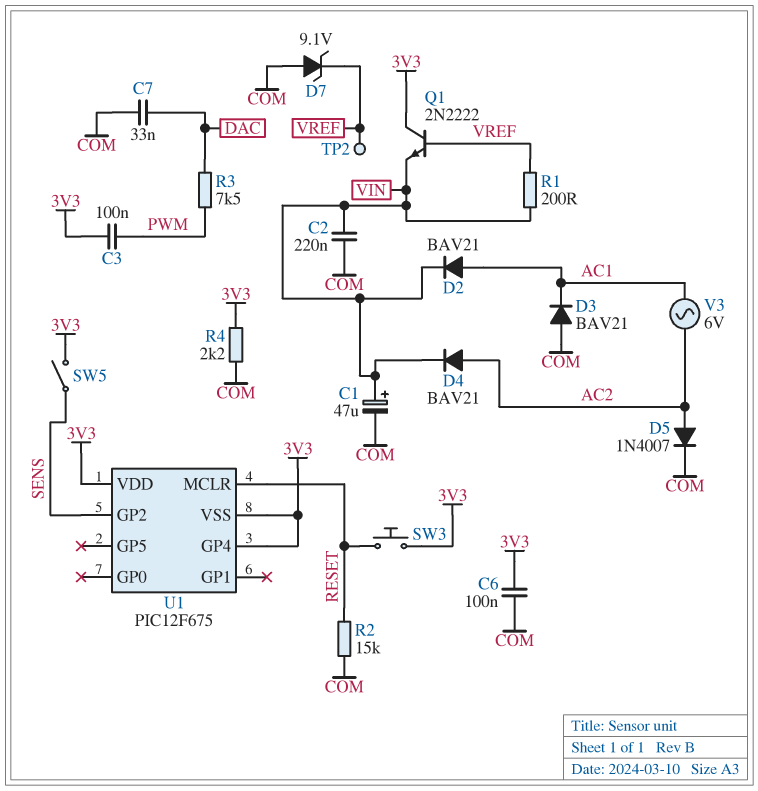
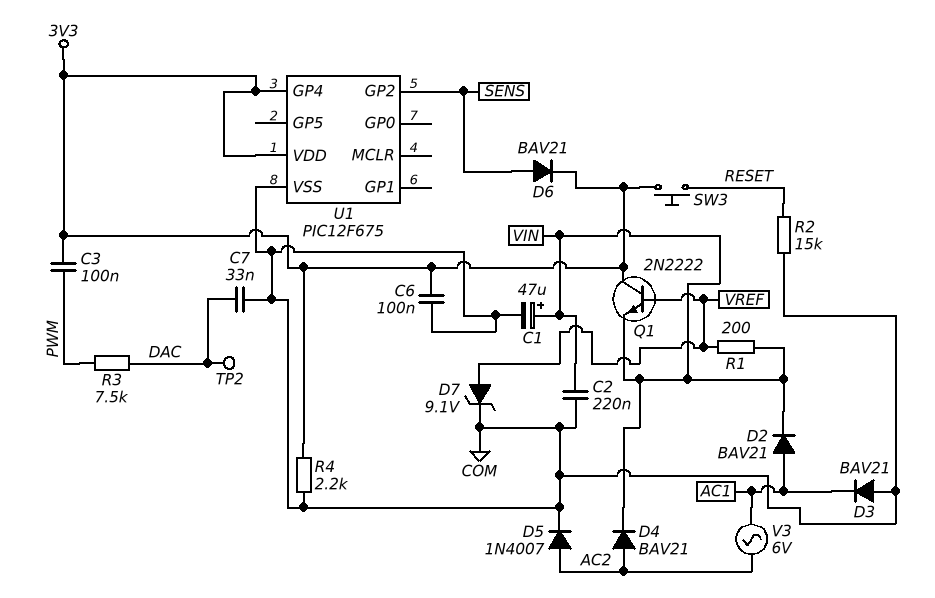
D6: none -> diode BAV21 (A SENS, K 3V3)
D7: zener 9.1V (A COM, K VREF) -> zener 9.1V (A VREF, K COM)
SW5: switch (3V3, SENS) -> none
TP2: test point (VREF) -> test point (DAC)
U1 pin MCLR: RESET -> none
U1 pin VSS: 3V3 -> COM

